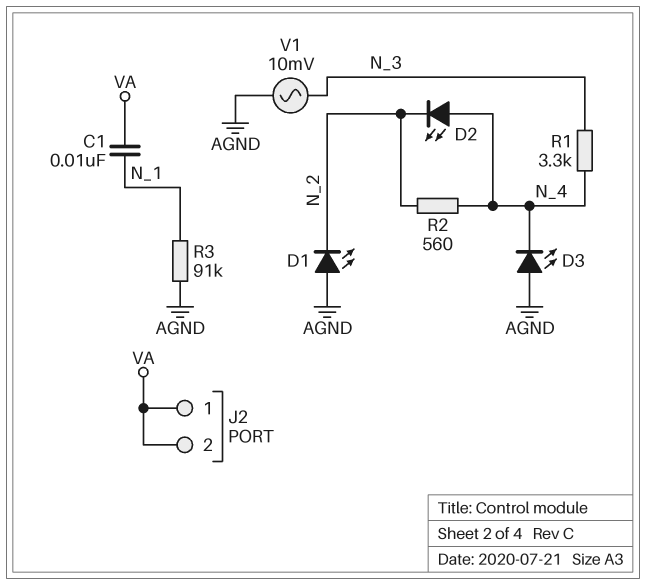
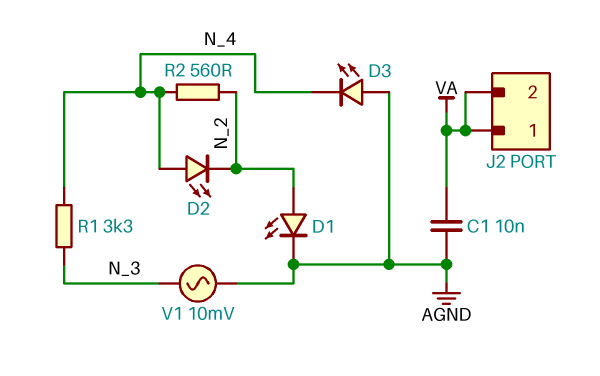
C1: 10nF (N_1, VA) -> 10nF (AGND, VA)
D1: LED (A AGND, K N_2) -> LED (A N_2, K AGND)
R3: 91k (AGND, N_1) -> none

